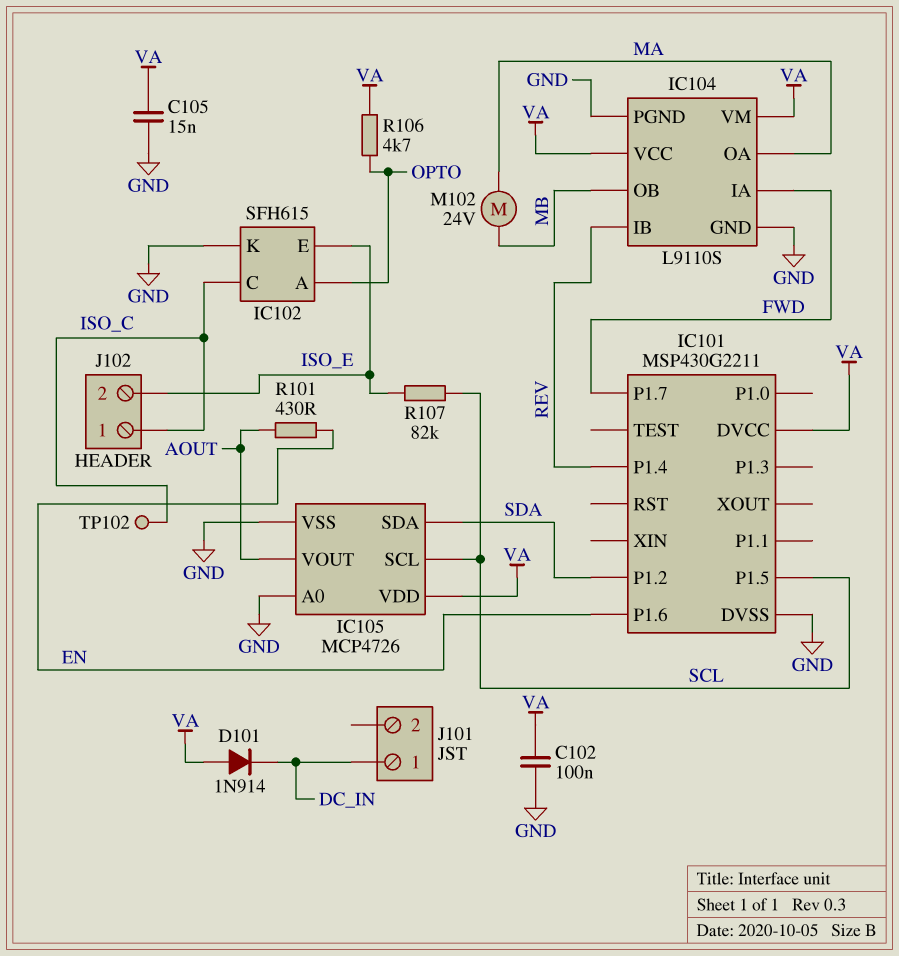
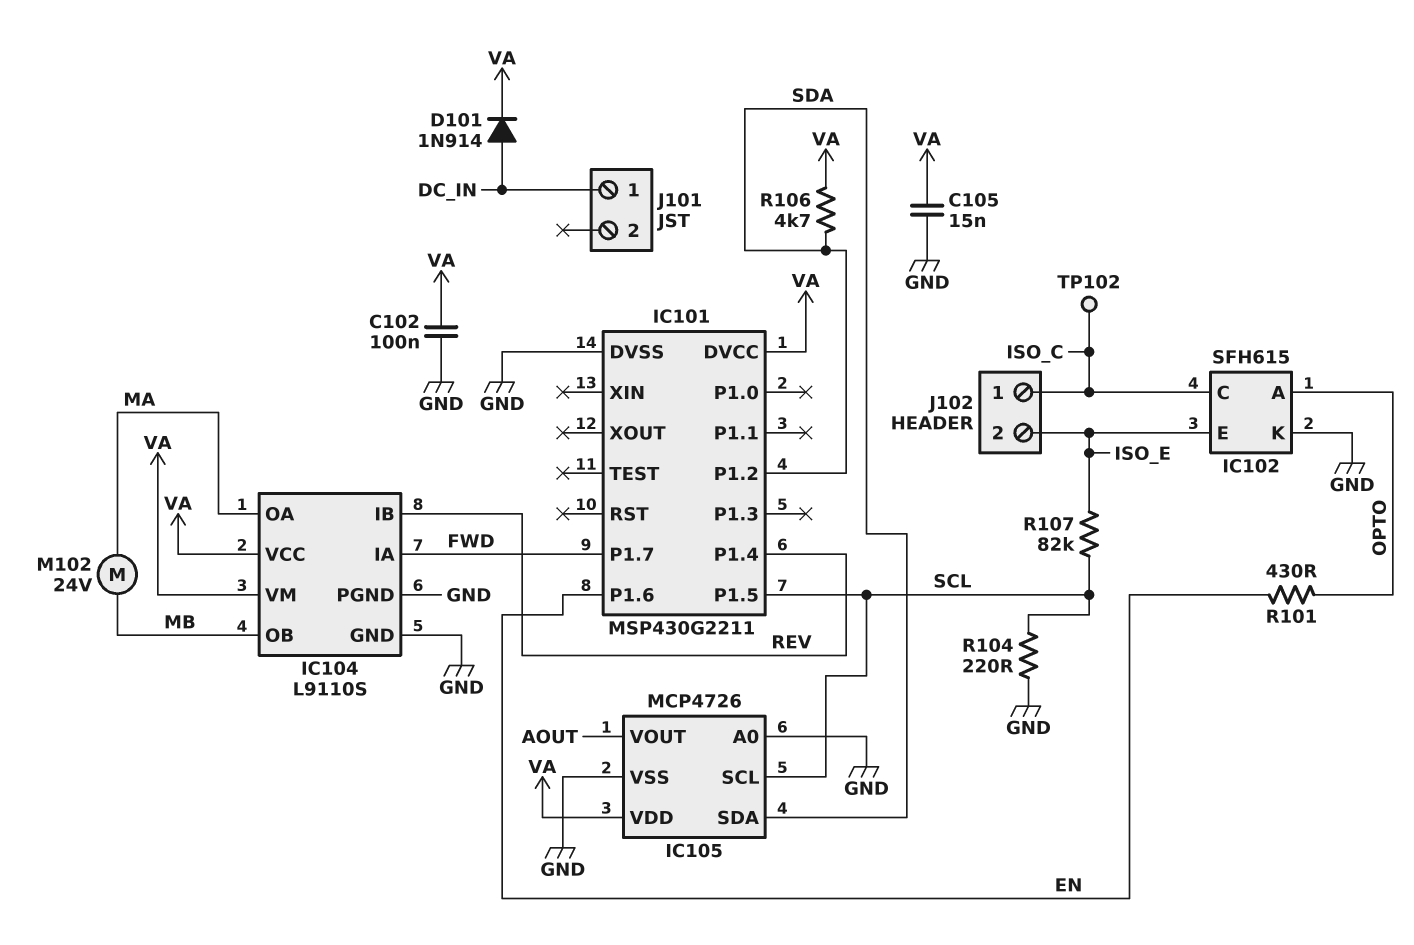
D101: diode 1N914 (A VA, K DC_IN) -> diode 1N914 (A DC_IN, K VA)
R101: 430 (AOUT, EN) -> 430 (EN, OPTO)
R104: none -> 220 (GND, SCL)
R106: 4.7k (OPTO, VA) -> 4.7k (SDA, VA)

